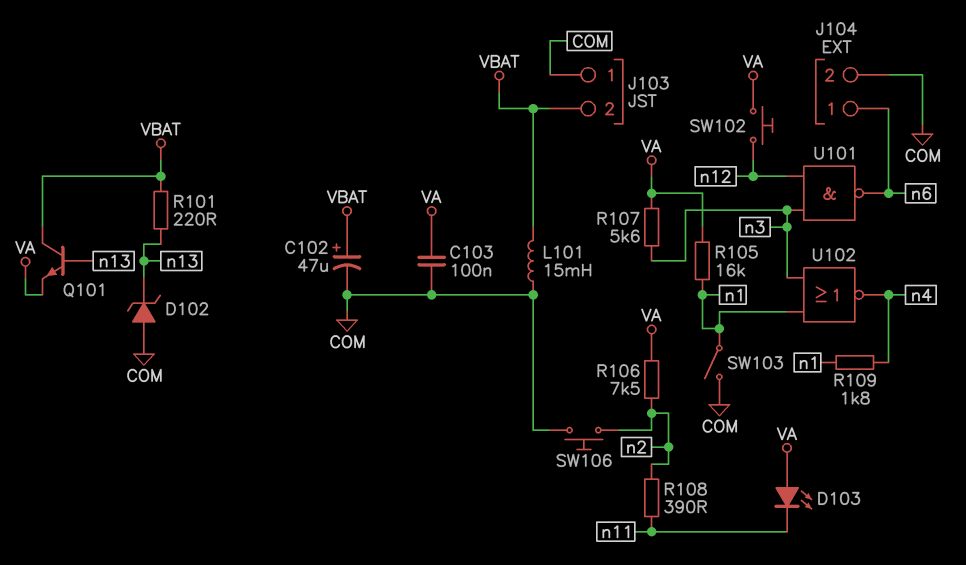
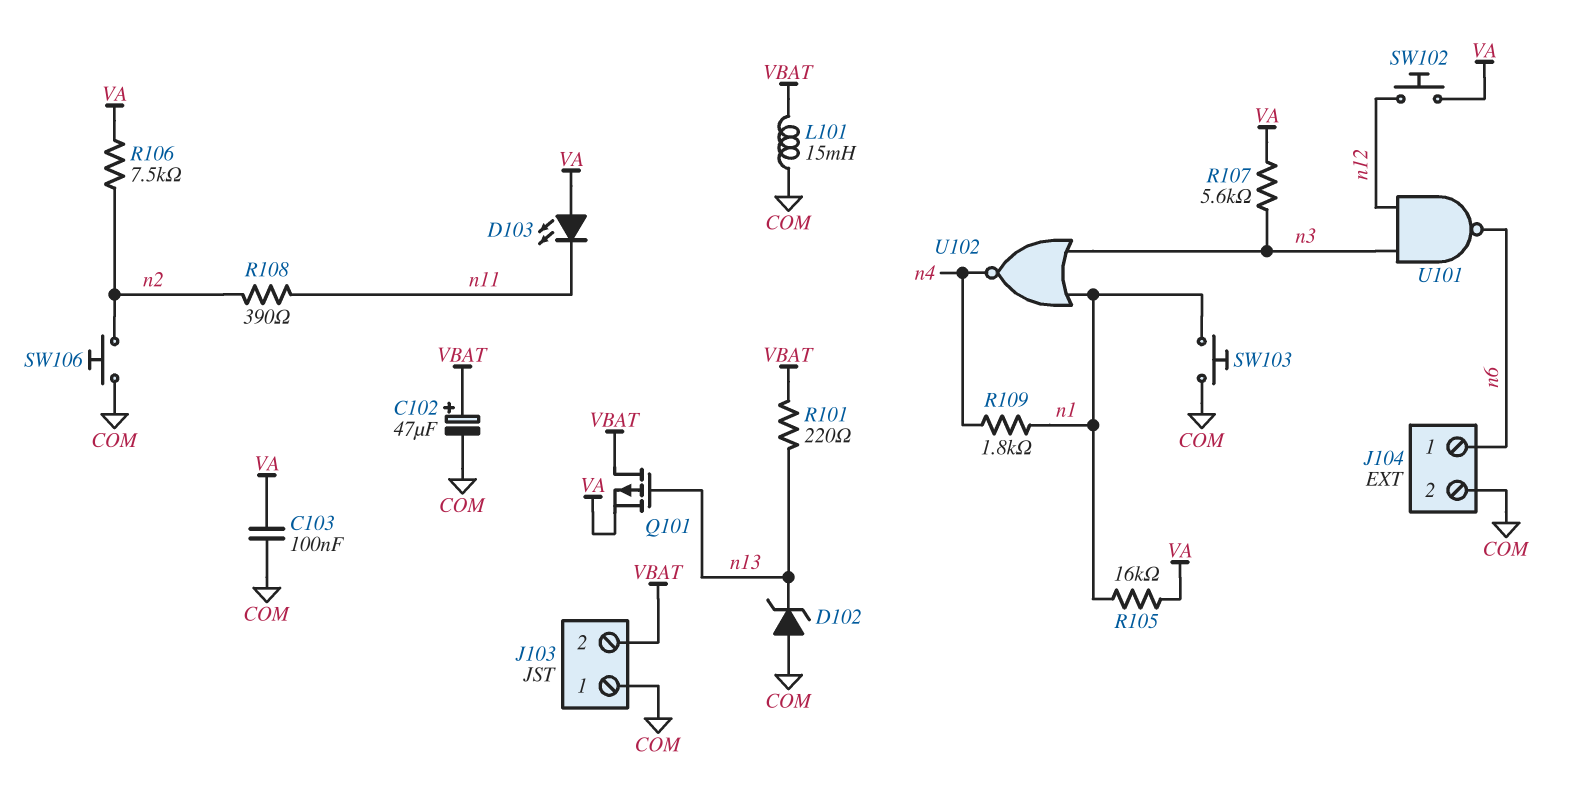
Q101: NPN (B n13, C VBAT, E VA) -> PMOS (G n13, D VBAT, S VA)
SW103: switch (COM, n1) -> button (COM, n1)

